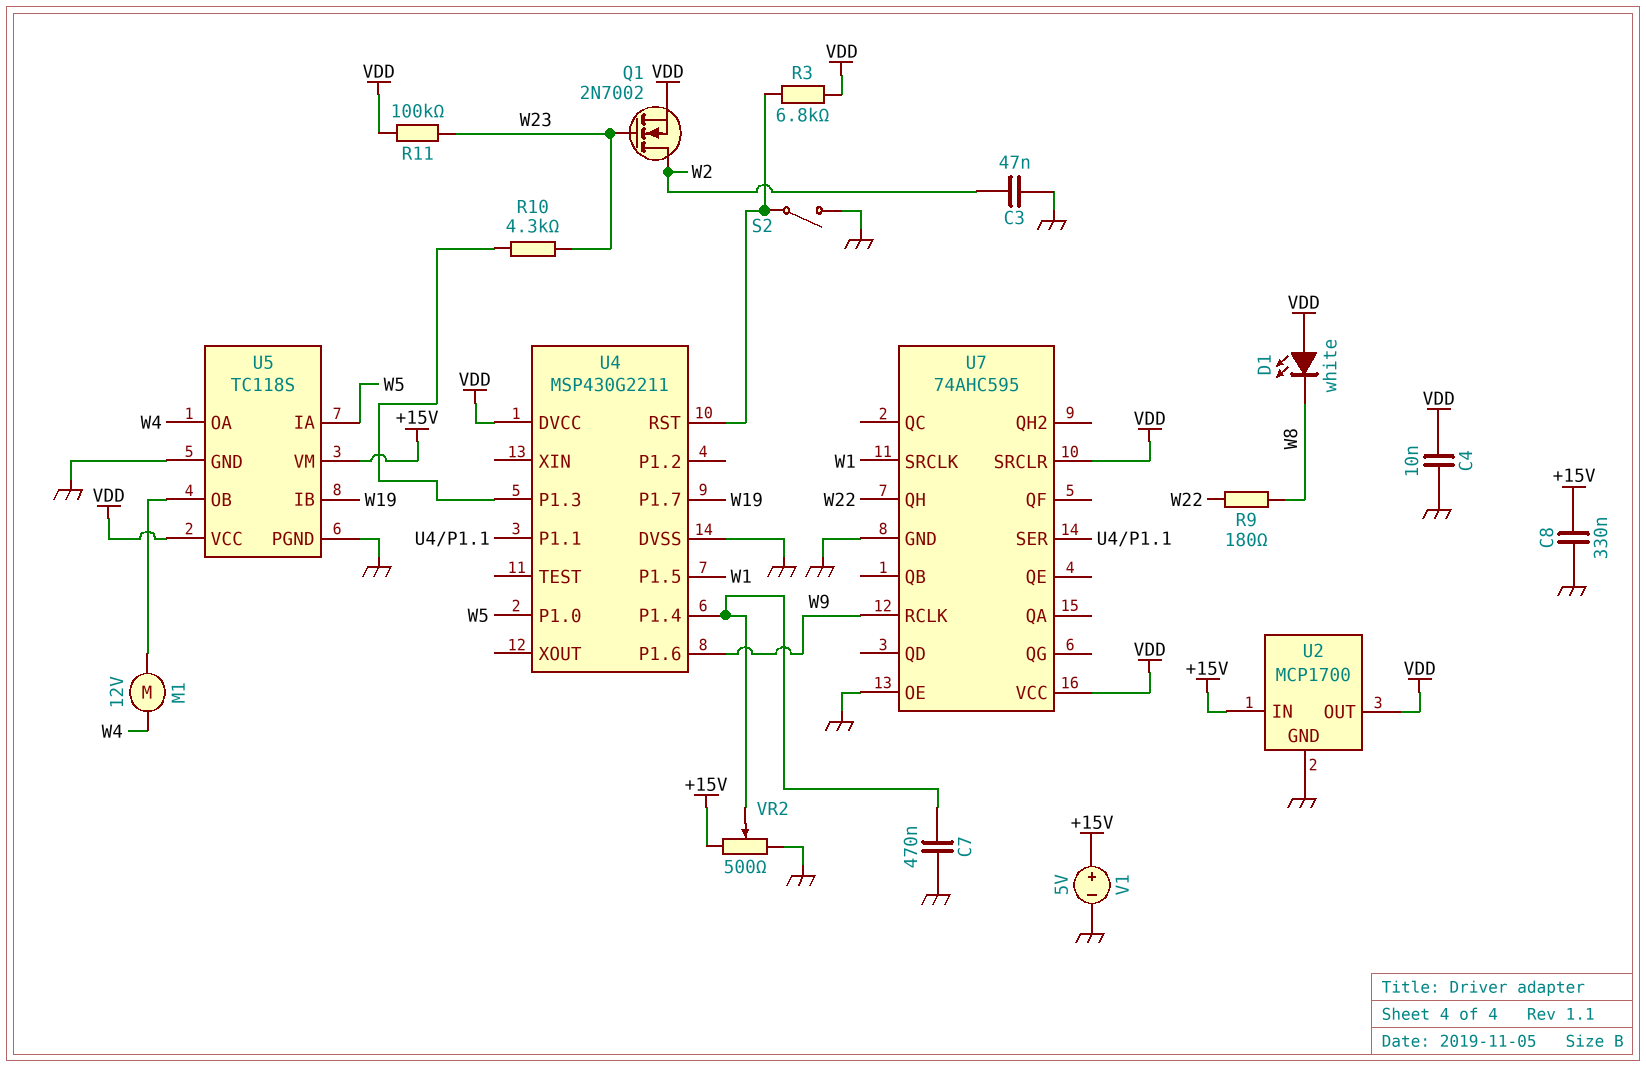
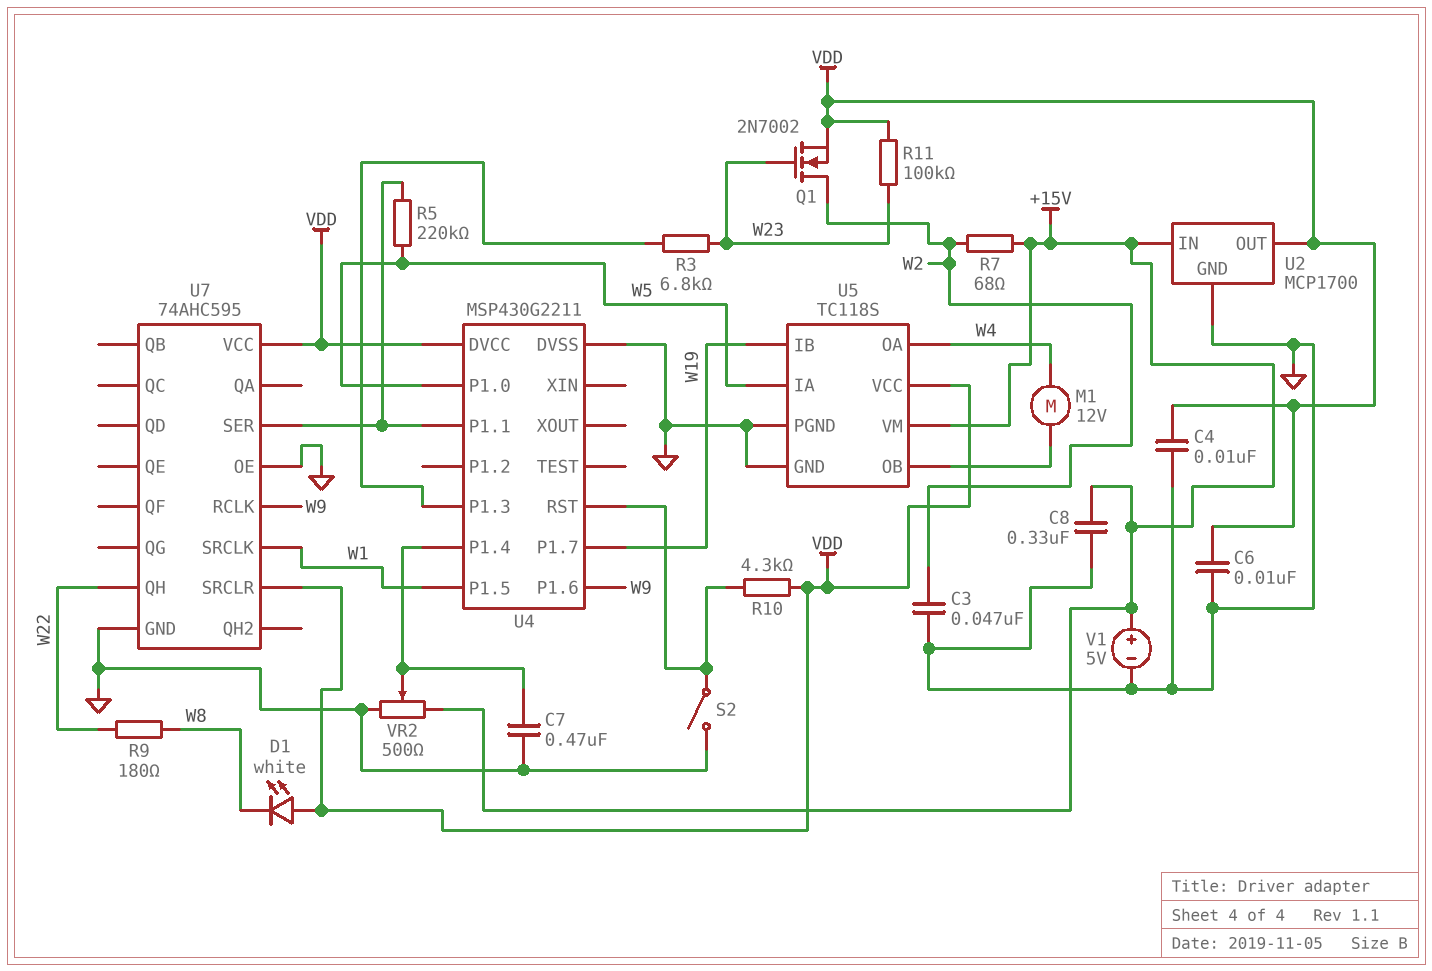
C6: none -> 10nF (GND, VDD)
R3: 6.8k (U4/RST, VDD) -> 6.8k (U4/P1.3, W23)
R5: none -> 220k (U4/P1.1, W5)
R7: none -> 68 (+15V, W2)
R10: 4.3k (U4/P1.3, W23) -> 4.3k (U4/RST, VDD)

